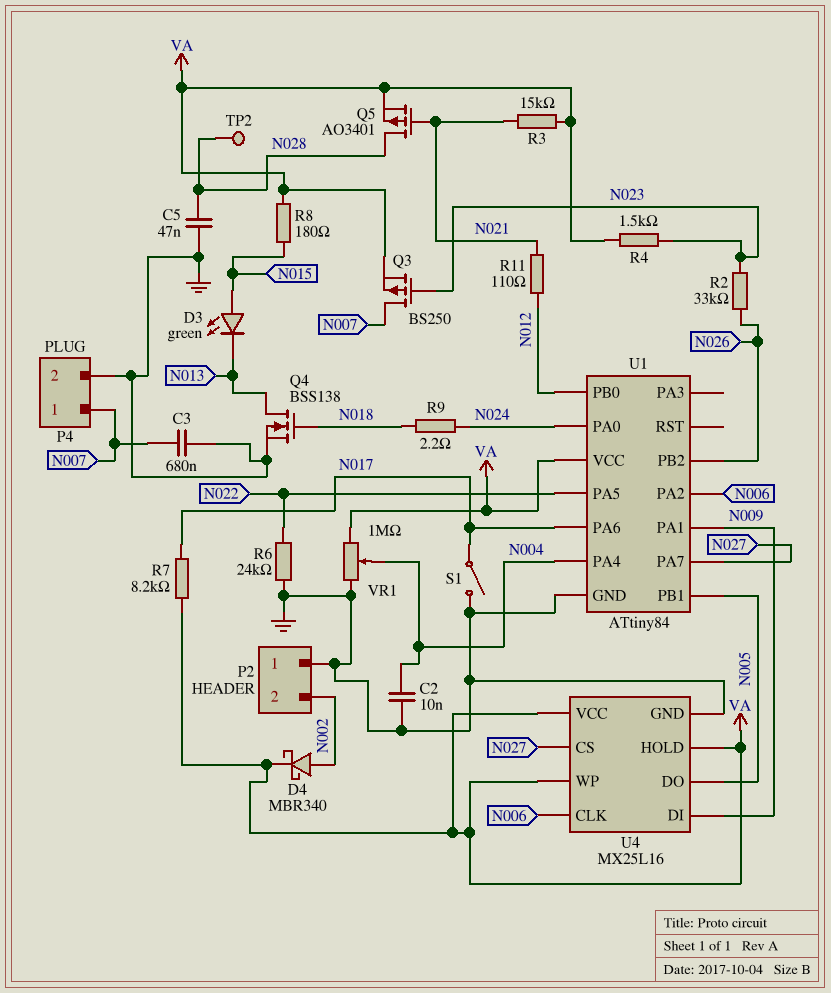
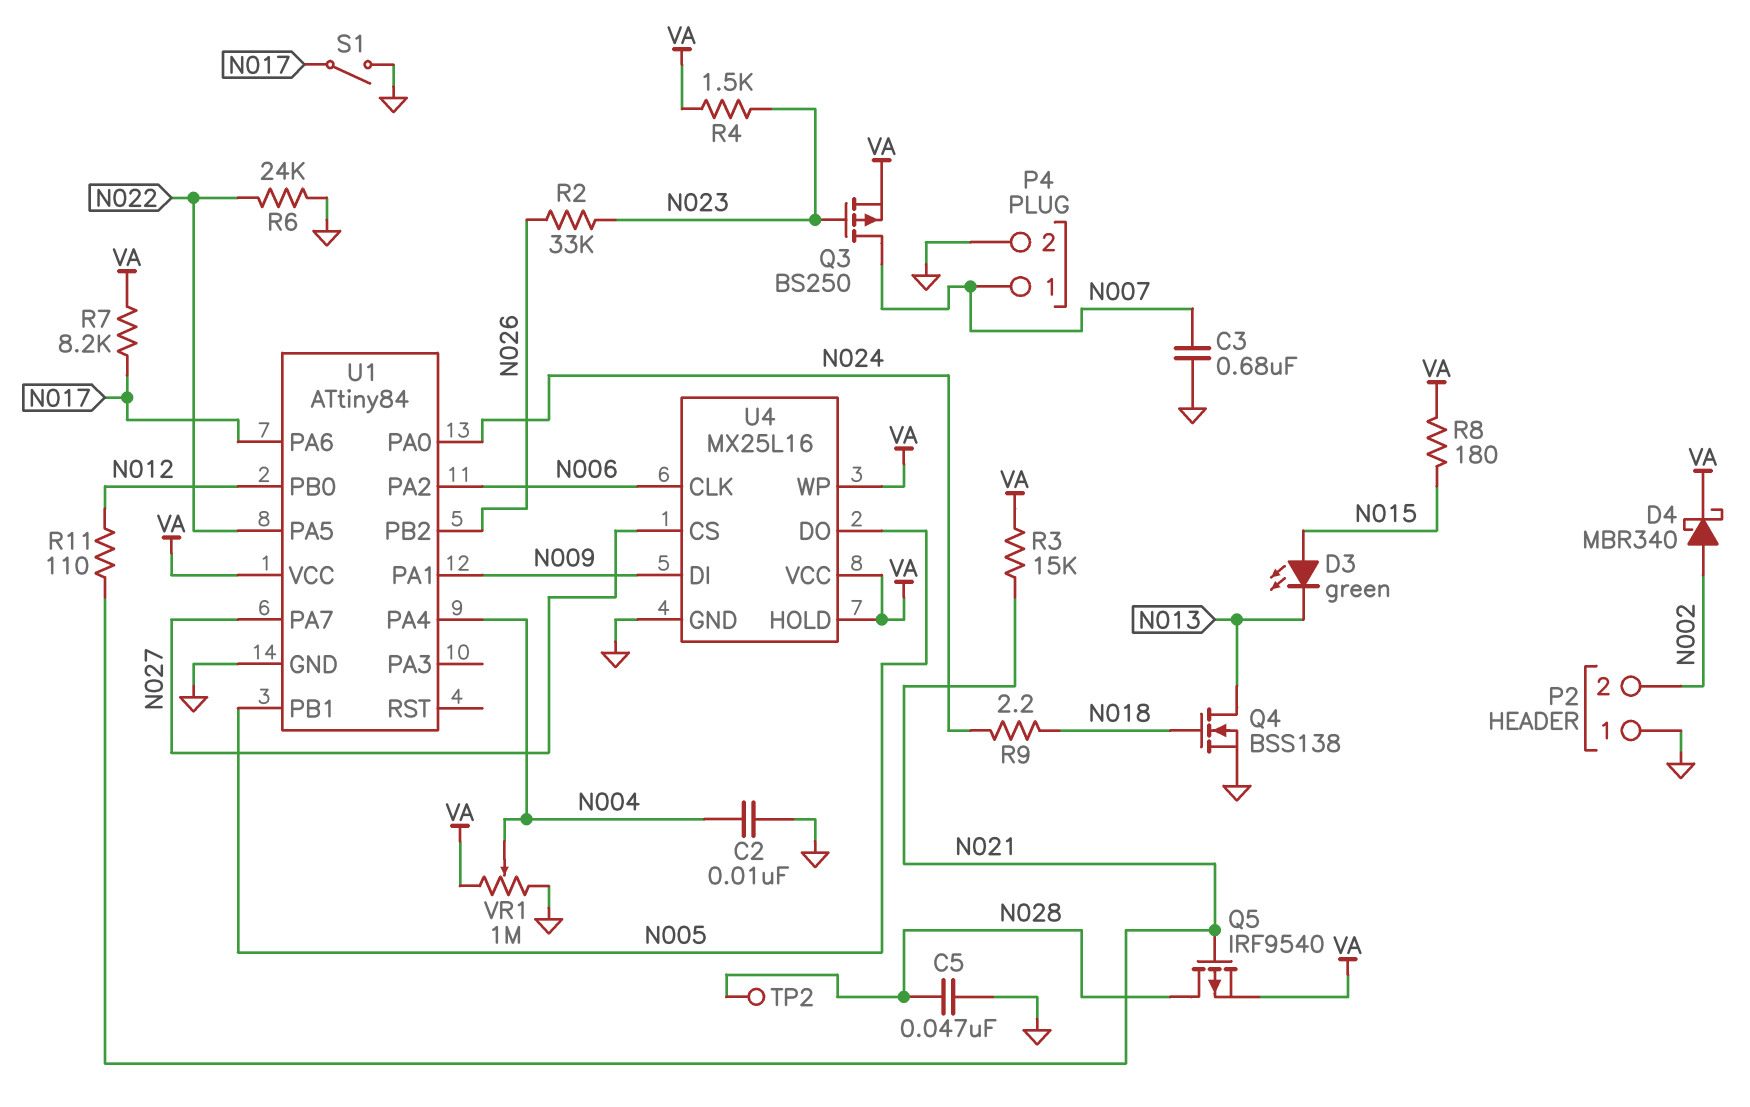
Q5: PMOS AO3401 (G N021, D N028, S VA) -> PMOS IRF9540 (G N021, D N028, S VA)

